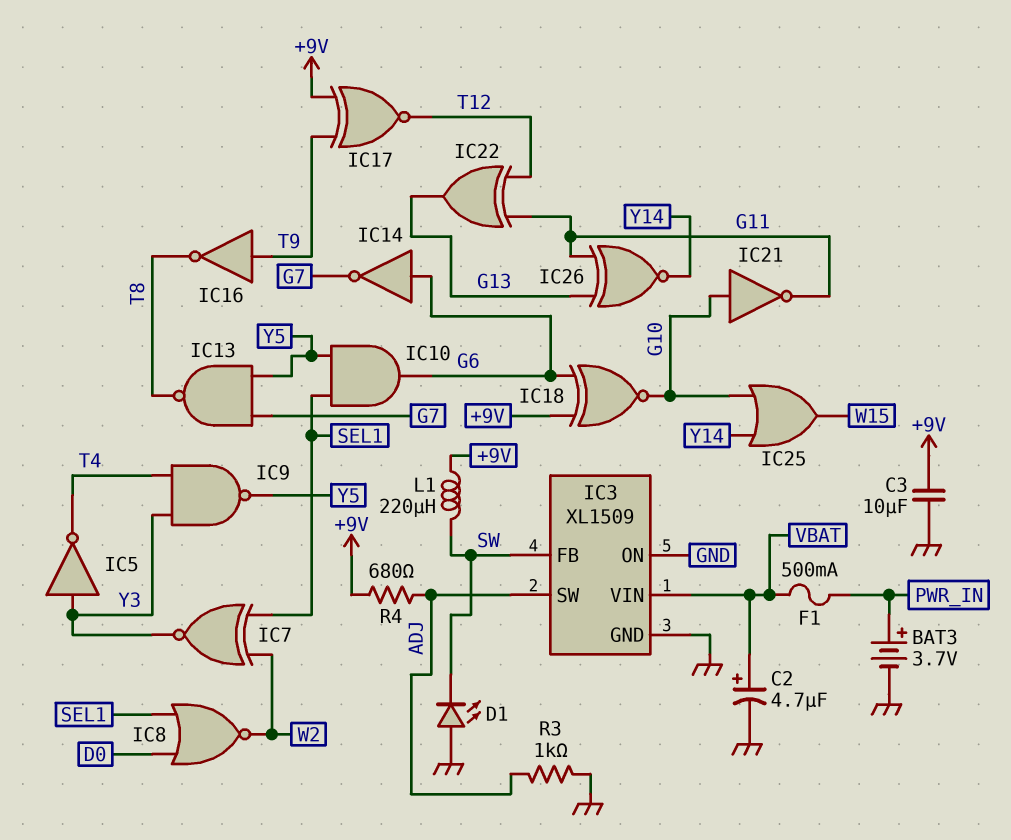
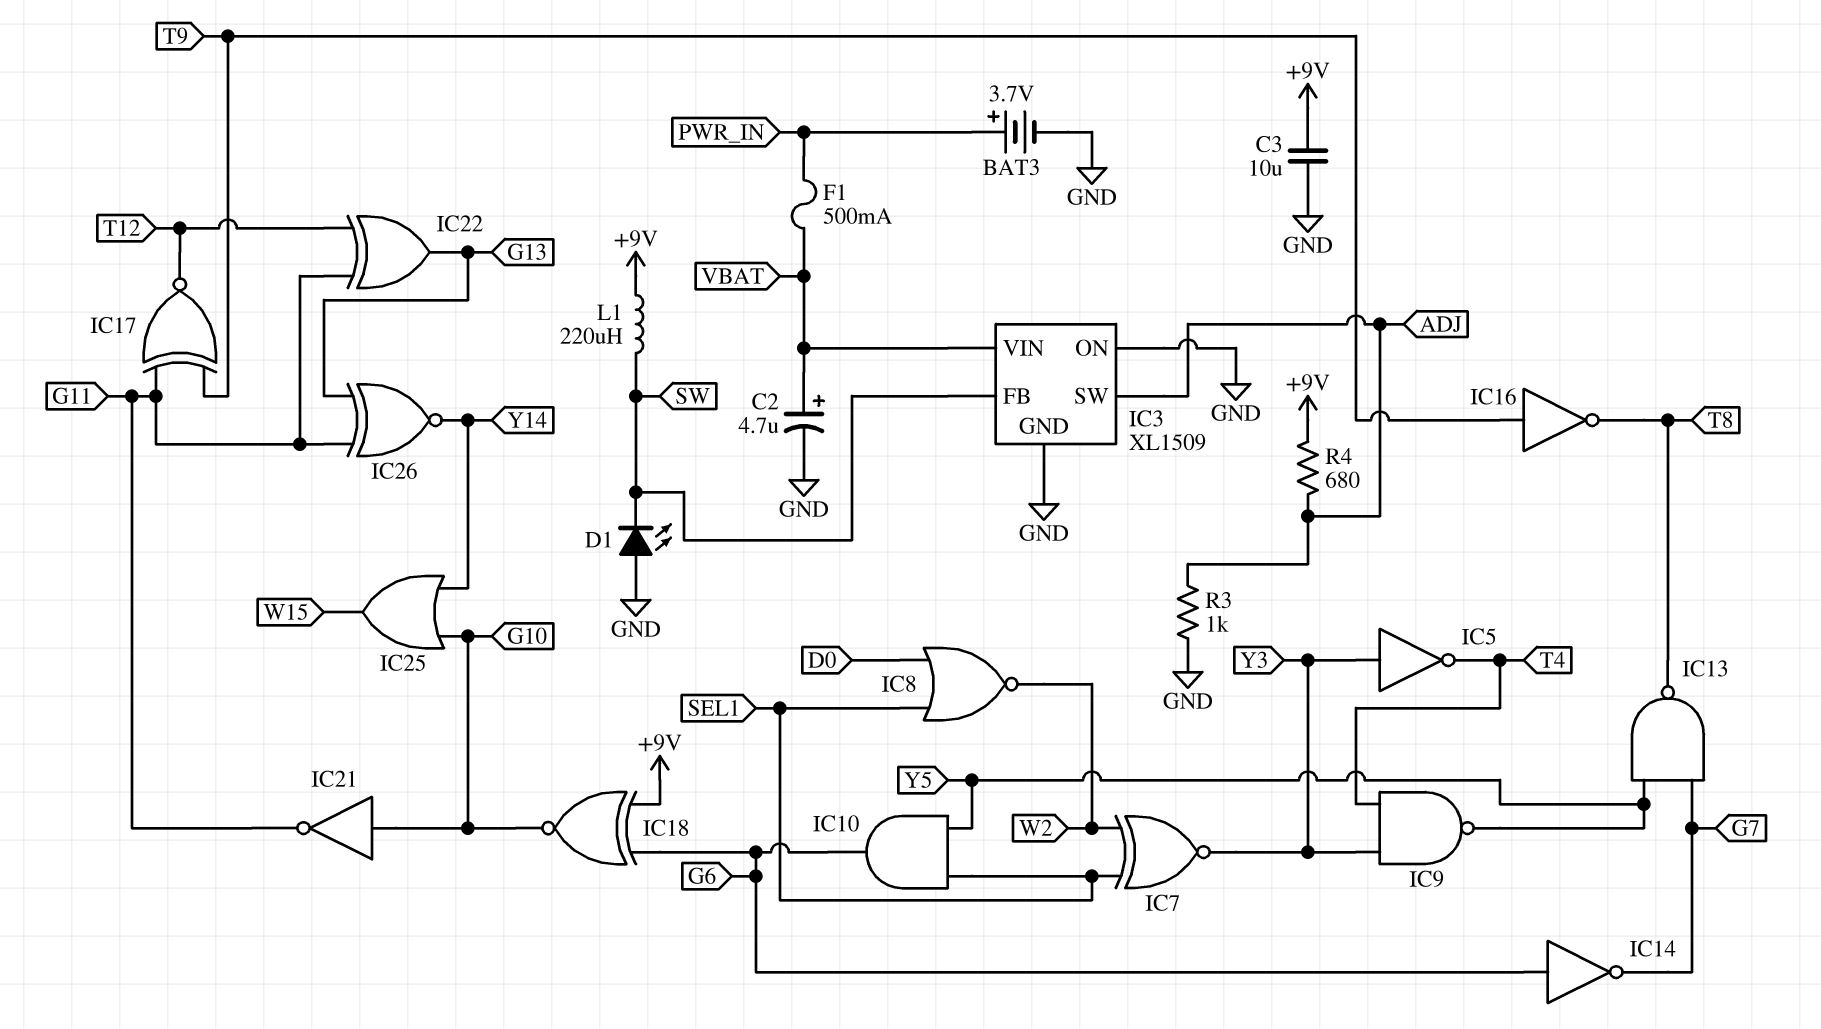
IC17: XNOR (in +9V, in T9, out T12) -> XNOR (in G11, in T9, out T12)

